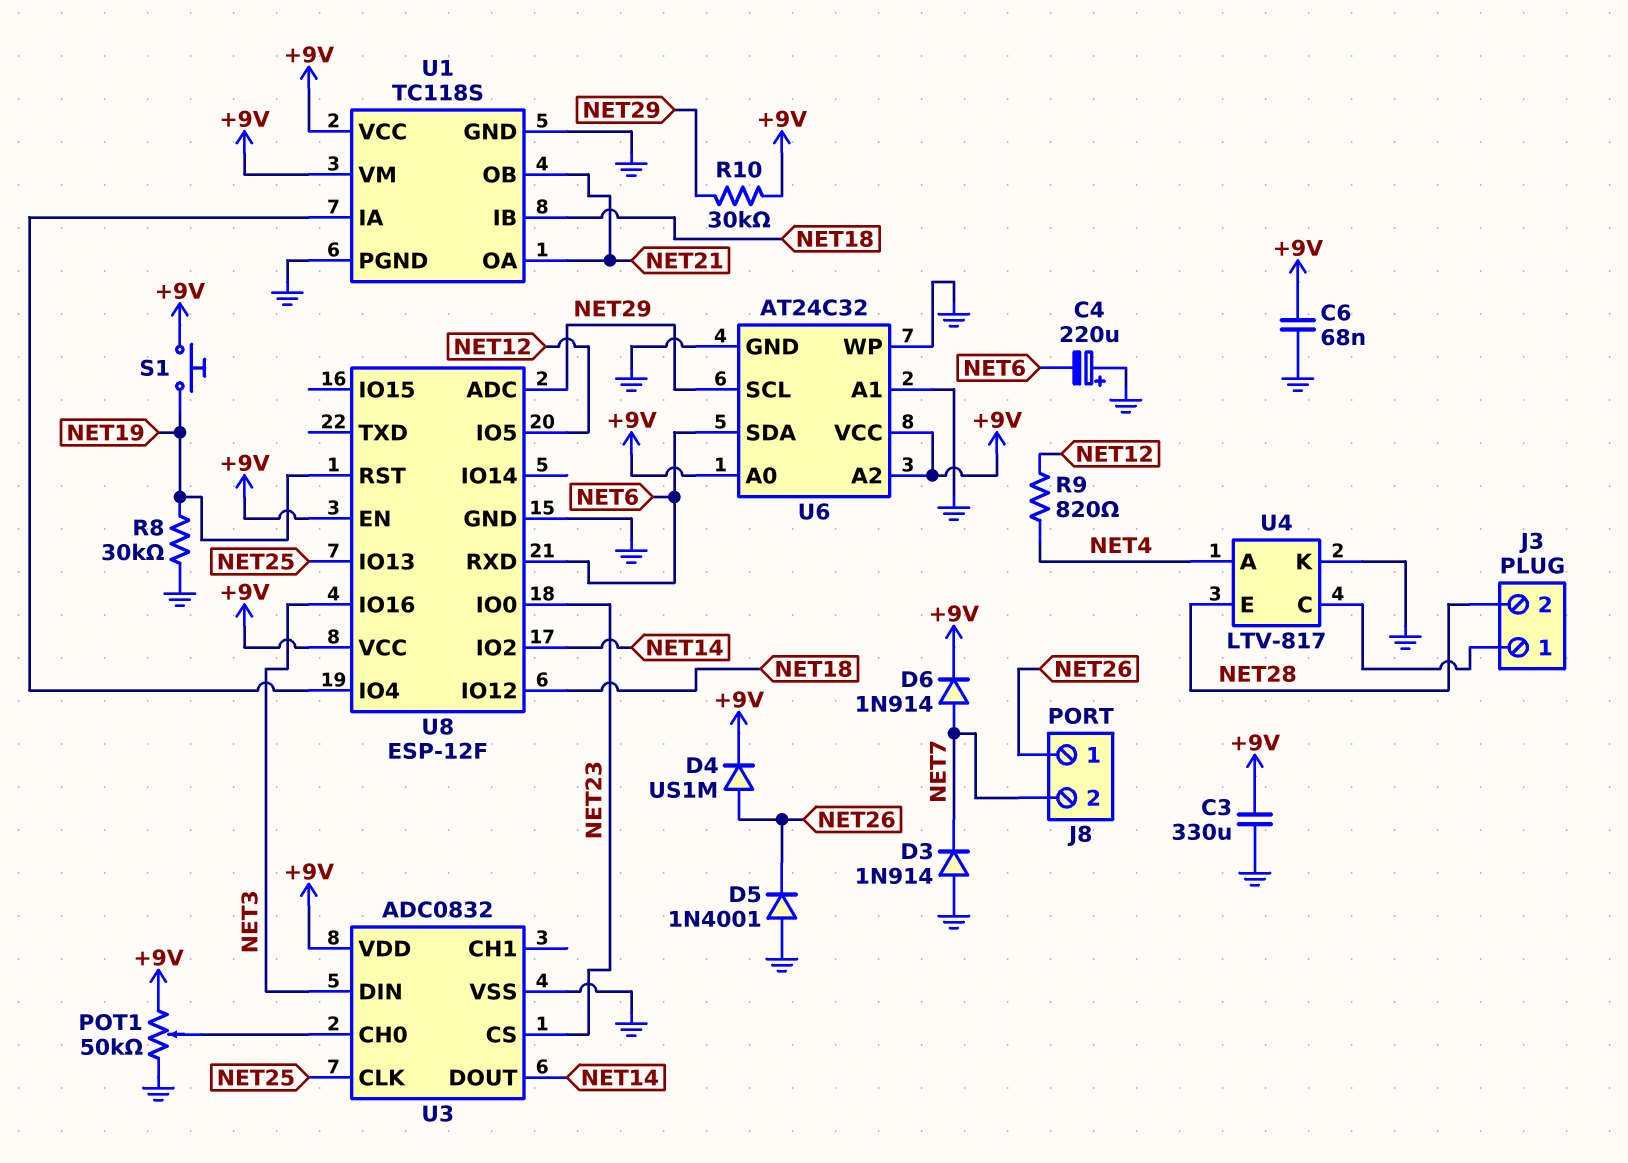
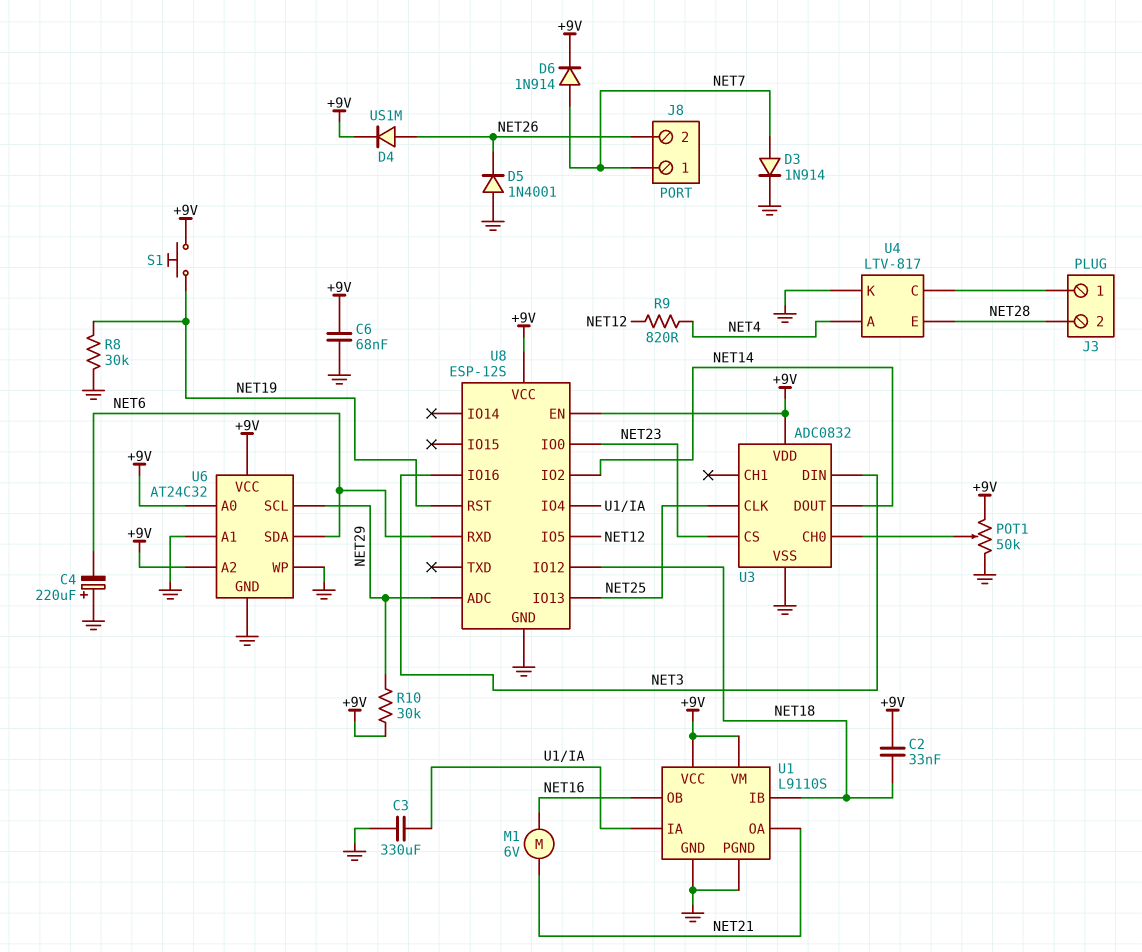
C2: none -> 33nF (+9V, NET18)
C3: 330uF (+9V, GND) -> 330uF (GND, U1/IA)
D3: diode 1N914 (A GND, K NET7) -> diode 1N914 (A NET7, K GND)
J8 pin 1: NET26 -> NET7
J8 pin 2: NET7 -> NET26
M1: none -> motor 6V (NET16, NET21)
U1: TC118S -> L9110S
U1 pin OB: NET21 -> NET16
U8: ESP-12F -> ESP-12S

